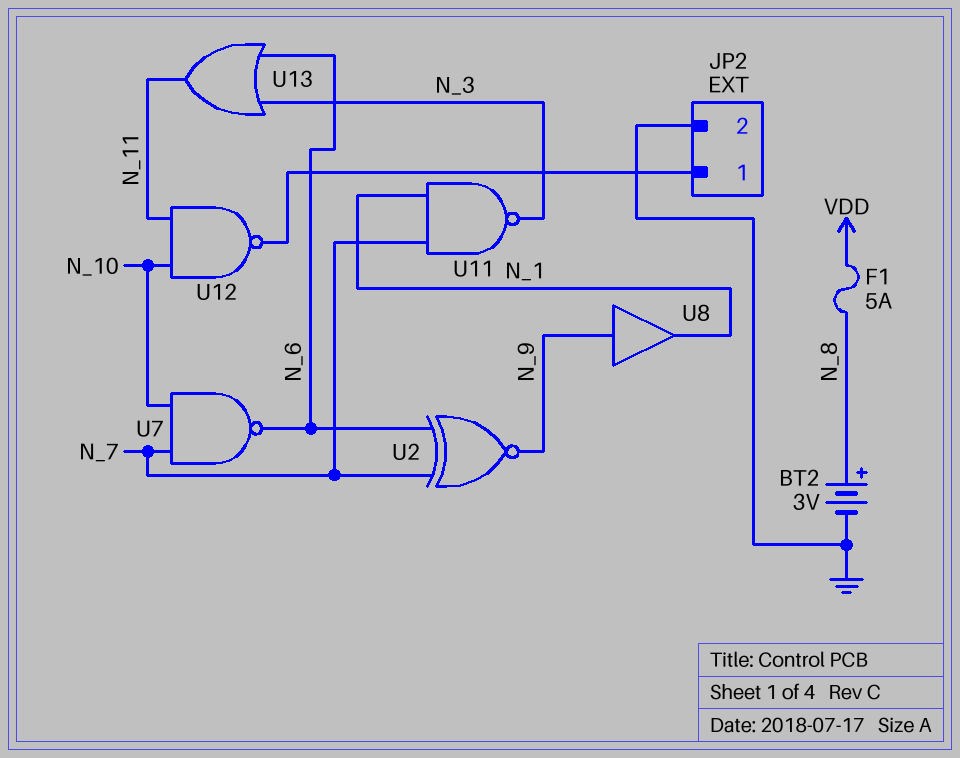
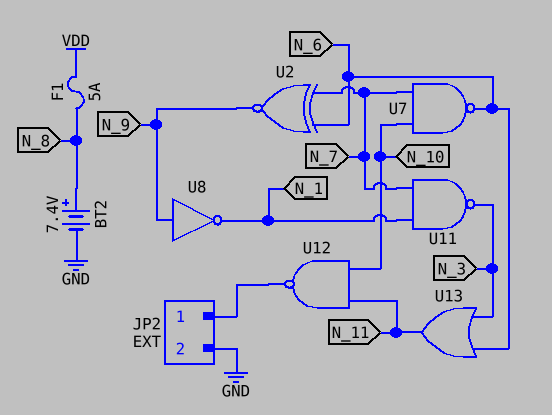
BT2: 3V (plus N_8, minus GND) -> 7.4V (plus N_8, minus GND)
U8: buffer (in N_9, out N_1) -> NOT (in N_9, out N_1)

